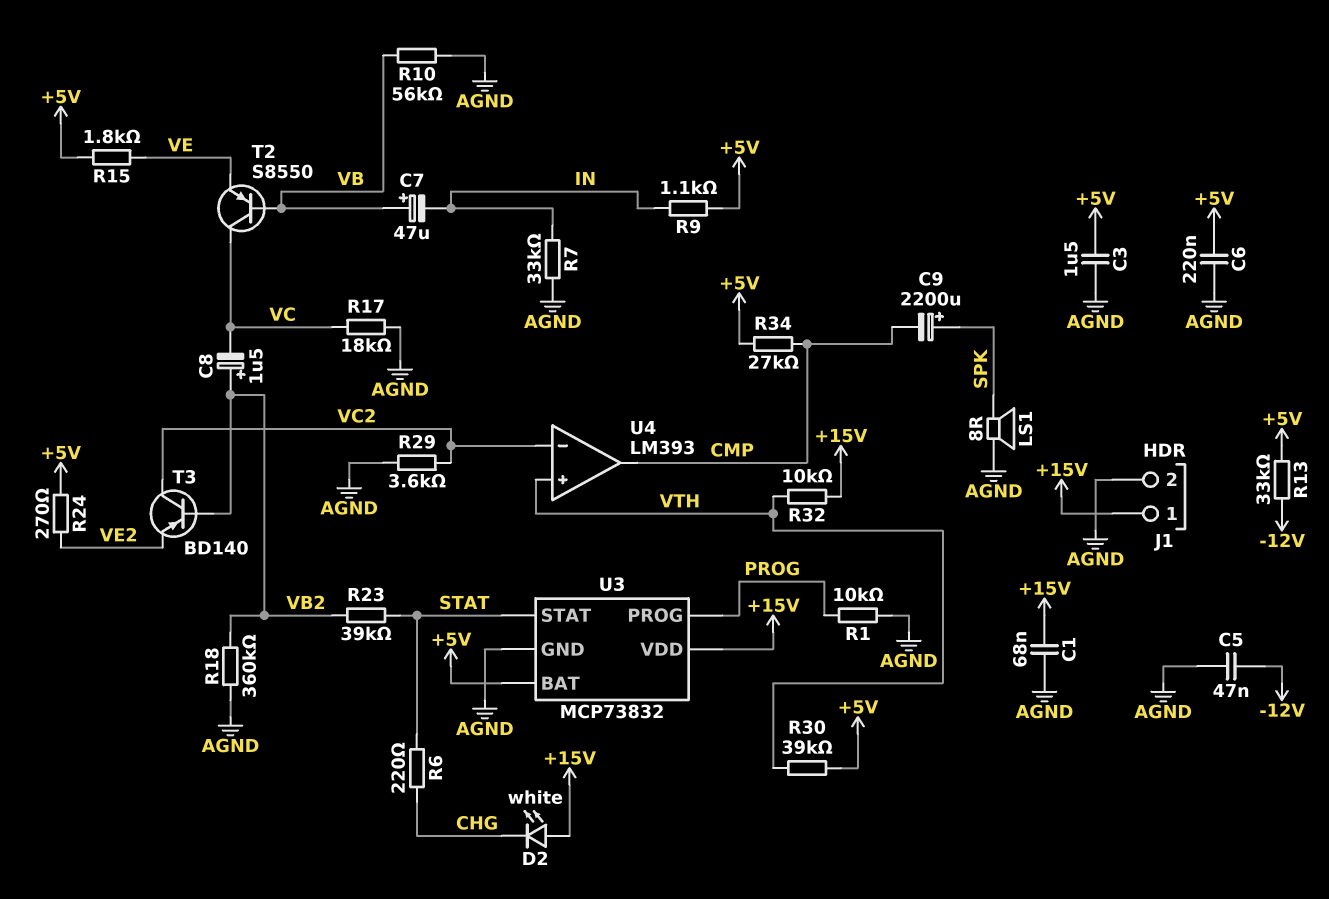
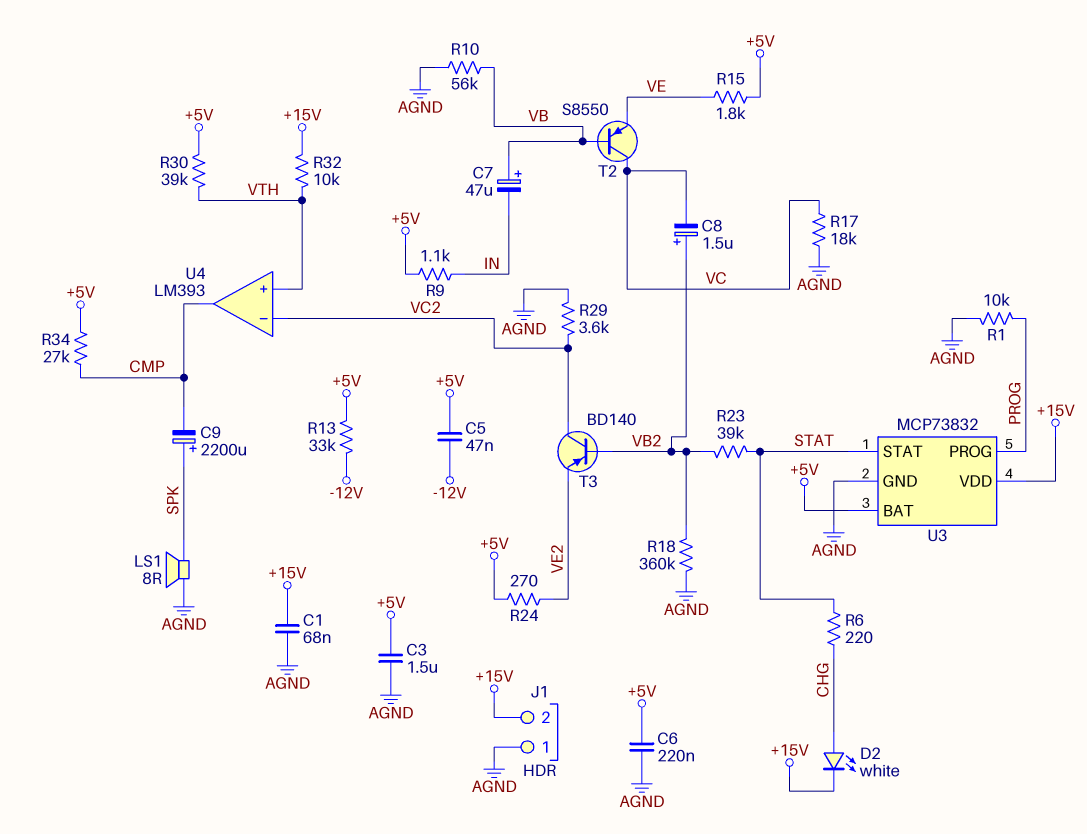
C5: 47nF (-12V, AGND) -> 47nF (+5V, -12V)
D2: LED white (A +15V, K CHG) -> LED white (A CHG, K +15V)
J1 pin 1: +15V -> AGND
J1 pin 2: AGND -> +15V
R7: 33k (AGND, IN) -> none

